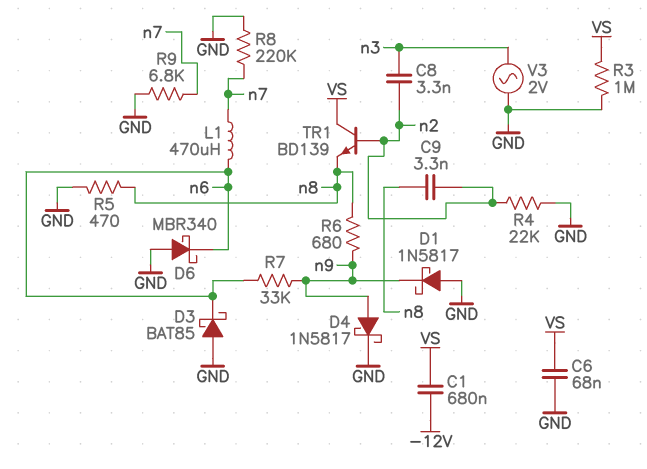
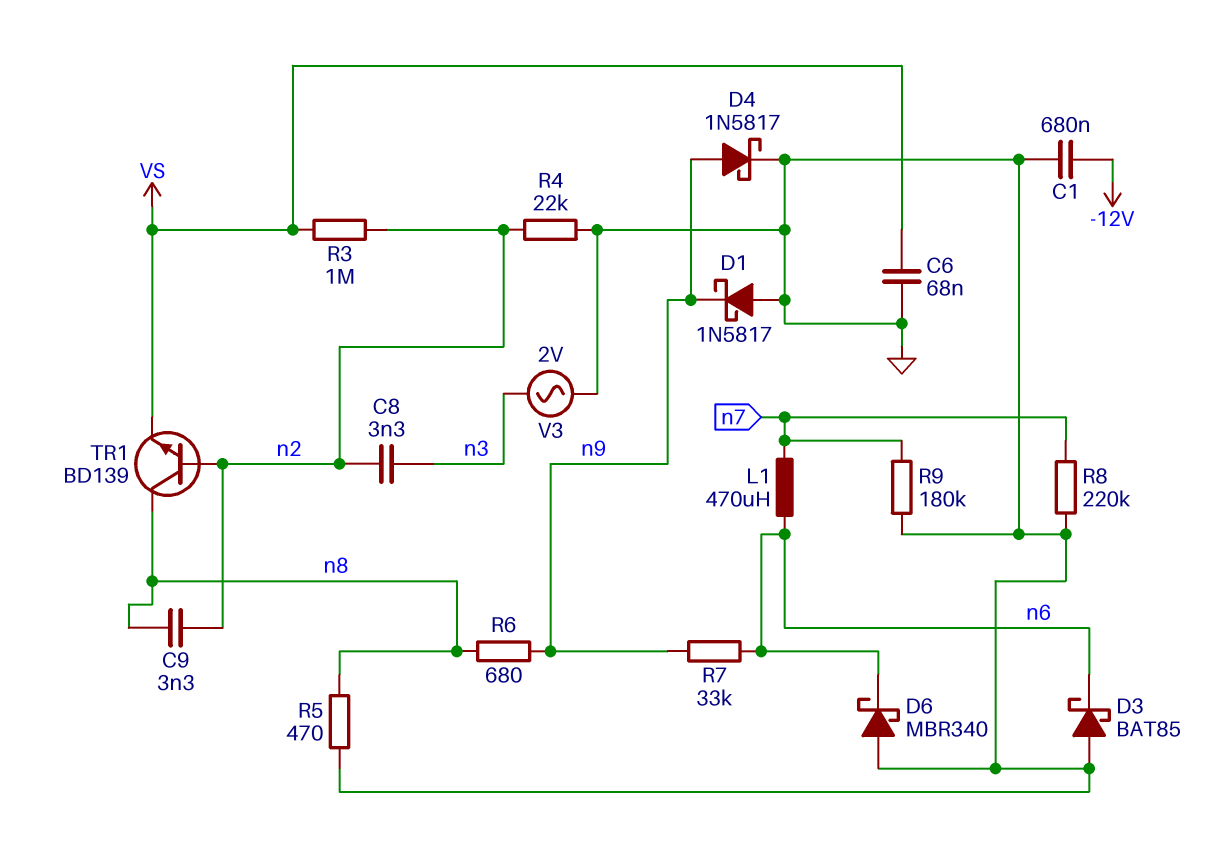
C1: 680nF (-12V, VS) -> 680nF (-12V, GND)
R3: 1M (GND, VS) -> 1M (VS, n2)
R9: 6.8k (GND, n7) -> 180k (GND, n7)
TR1: NPN BD139 (B n2, C VS, E n8) -> NPN BD139 (B n2, C n8, E VS)

